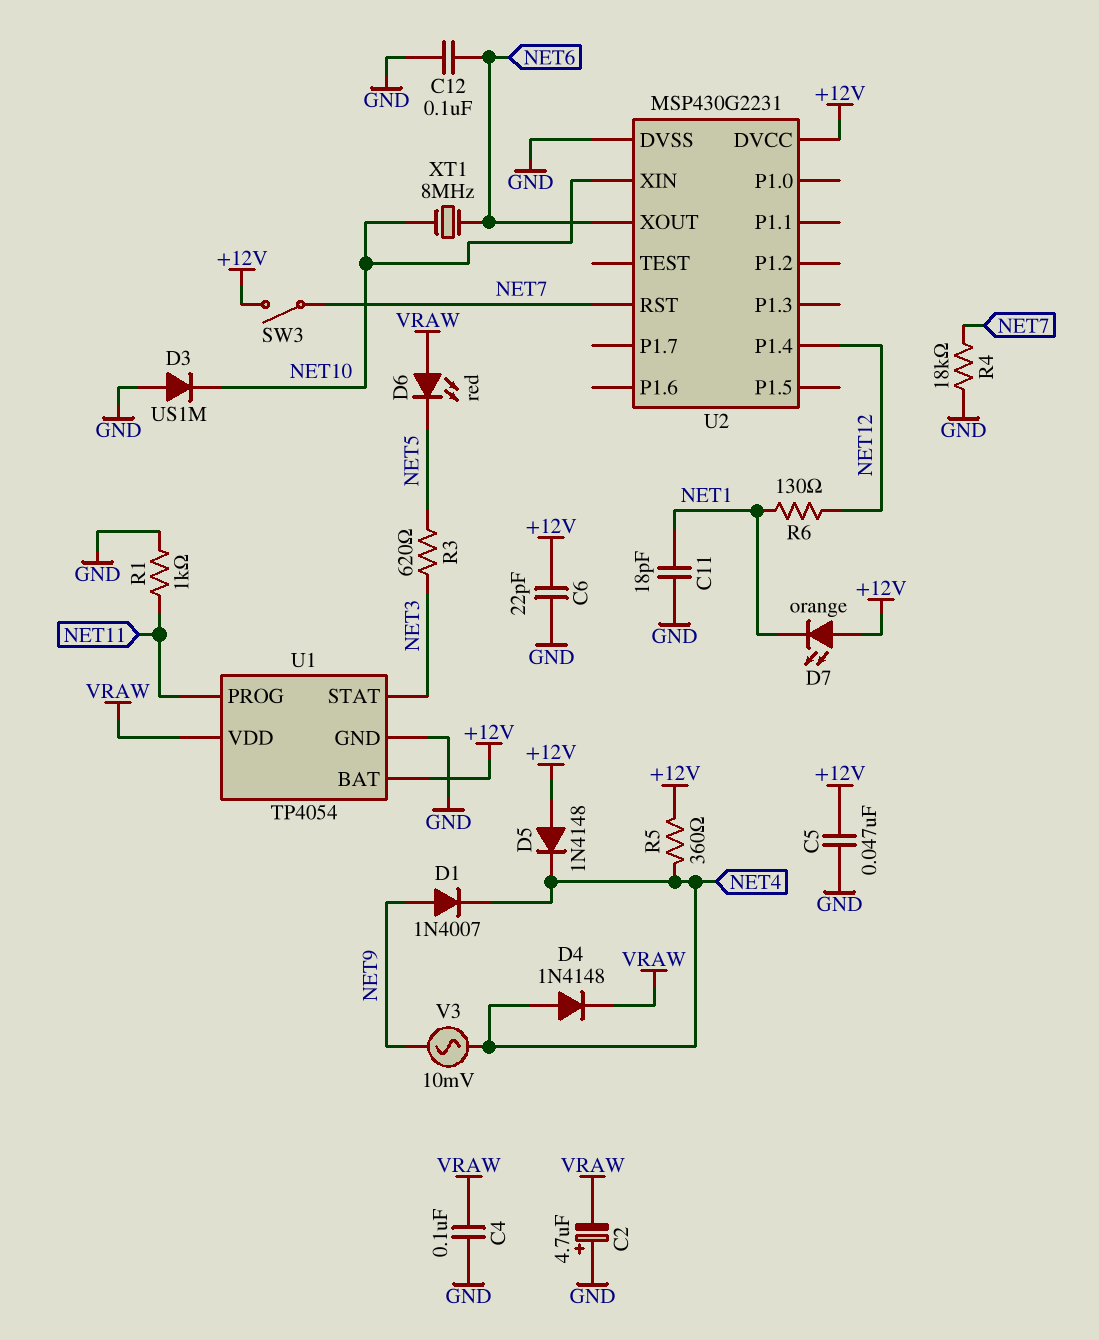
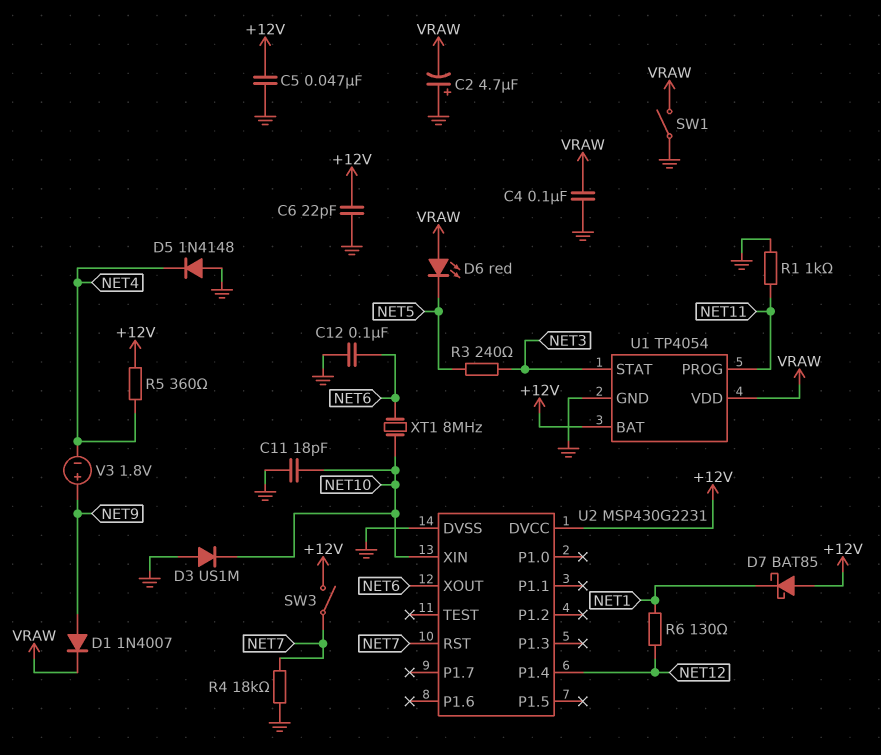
C11: 18pF (GND, NET1) -> 18pF (GND, NET10)
D1: diode 1N4007 (A NET9, K NET4) -> diode 1N4007 (A NET9, K VRAW)
D4: diode 1N4148 (A NET4, K VRAW) -> none
D5: diode 1N4148 (A +12V, K NET4) -> diode 1N4148 (A GND, K NET4)
D7: LED orange (A +12V, K NET1) -> schottky BAT85 (A +12V, K NET1)
R3: 620 (NET3, NET5) -> 240 (NET3, NET5)
SW1: none -> switch (GND, VRAW)
V3: AC 10mV (NET4, NET9) -> 1.8V (plus NET9, minus NET4)

